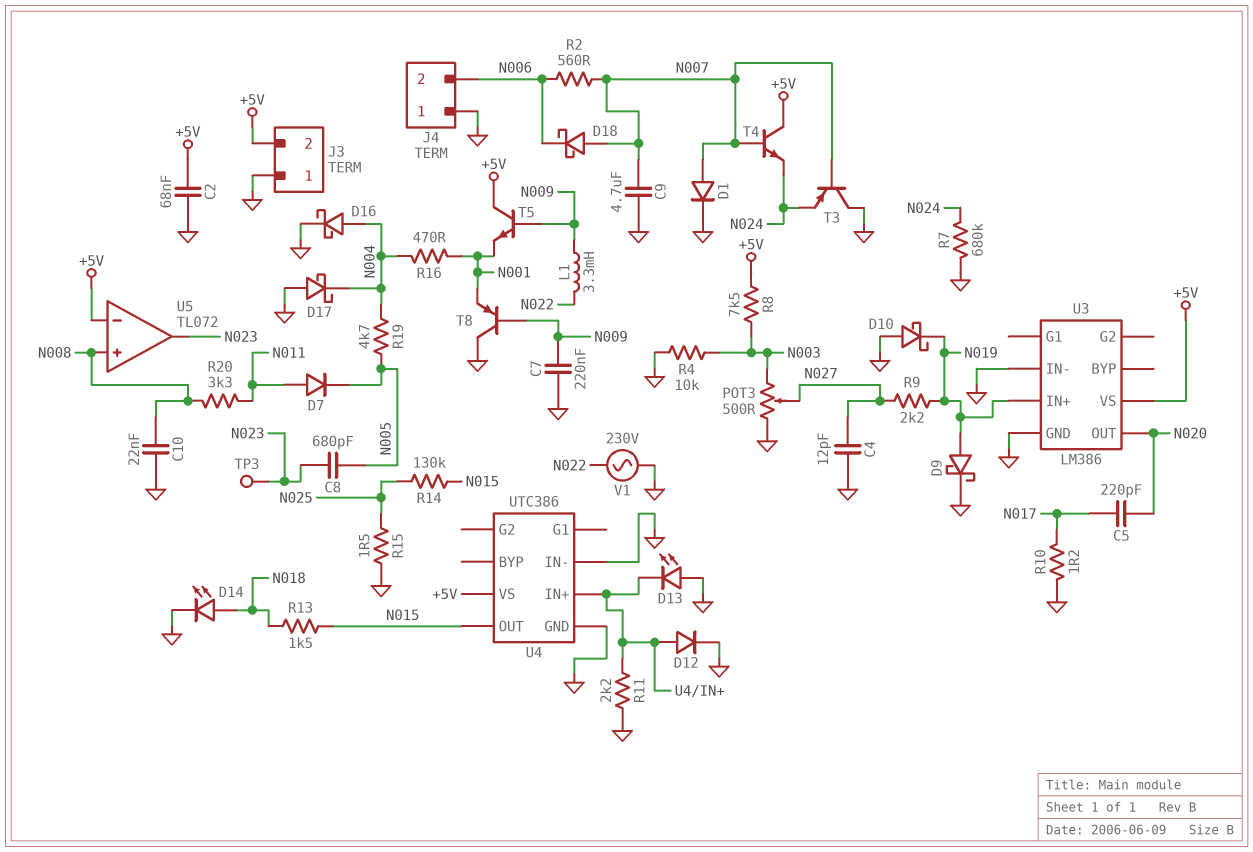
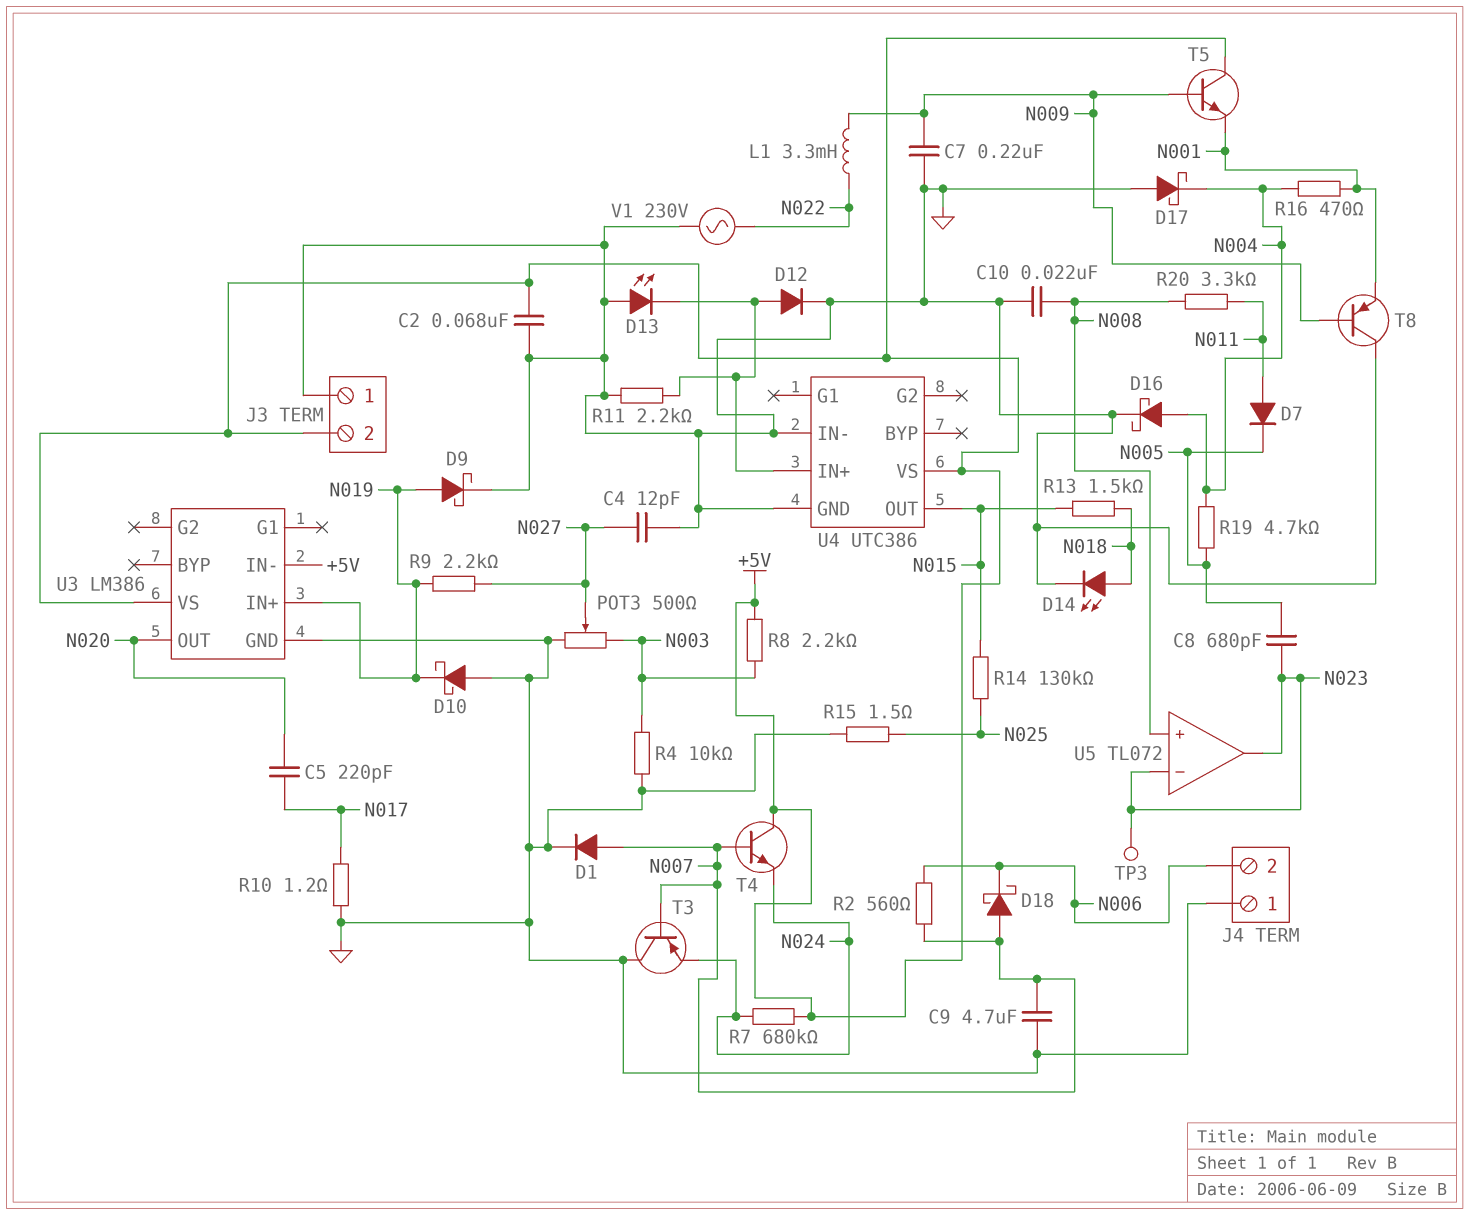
R7: 680k (GND, N024) -> 680k (+5V, N024)
R8: 7.5k (+5V, N003) -> 2.2k (+5V, N003)
U3 pin IN-: GND -> +5V
U5 pin in-: +5V -> N023

